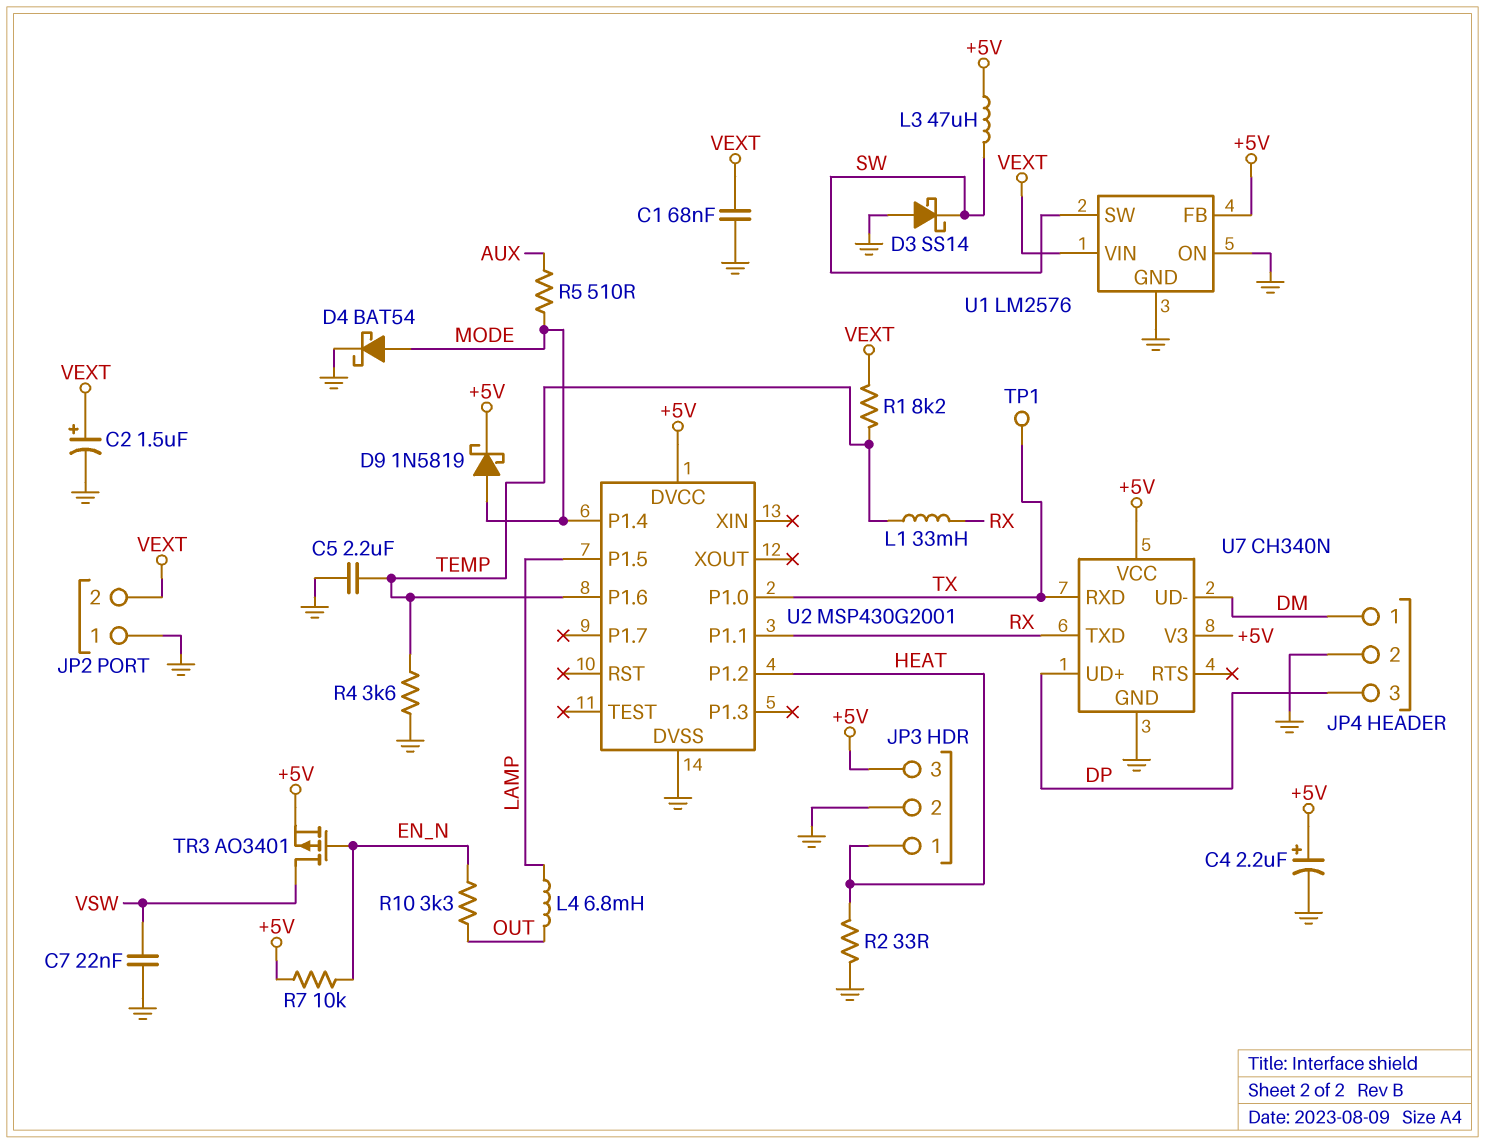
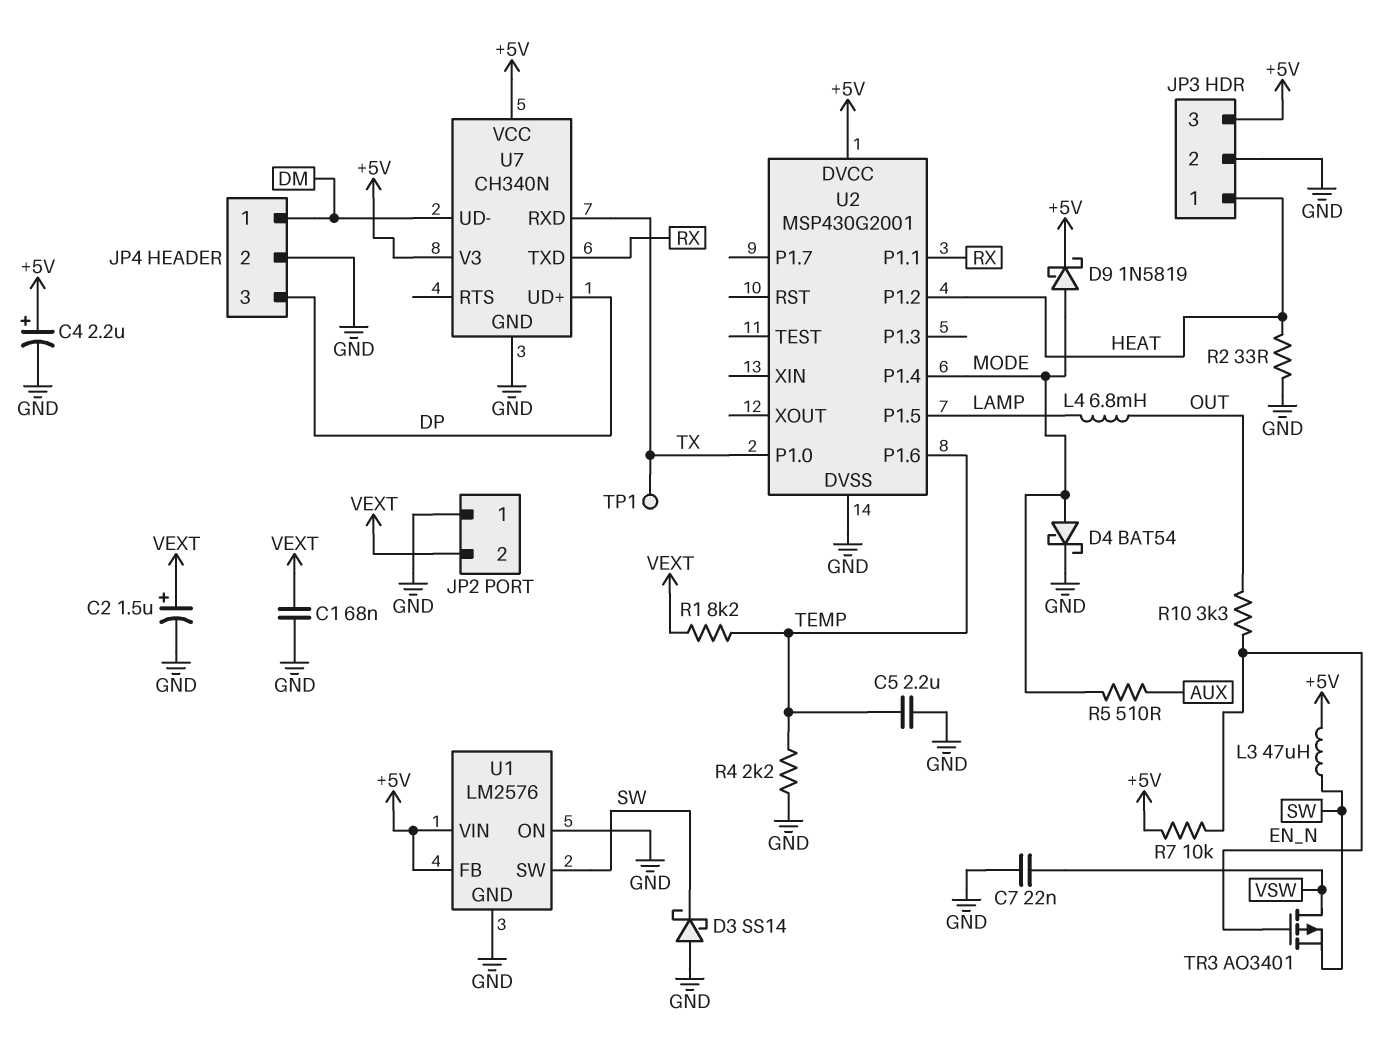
L1: 33mH (RX, TEMP) -> none
R4: 3.6k (GND, TEMP) -> 2.2k (GND, TEMP)
TR3: PMOS AO3401 (G EN_N, D VSW, S +5V) -> PMOS AO3401 (G EN_N, D VSW, S SW)
U1 pin VIN: VEXT -> +5V

